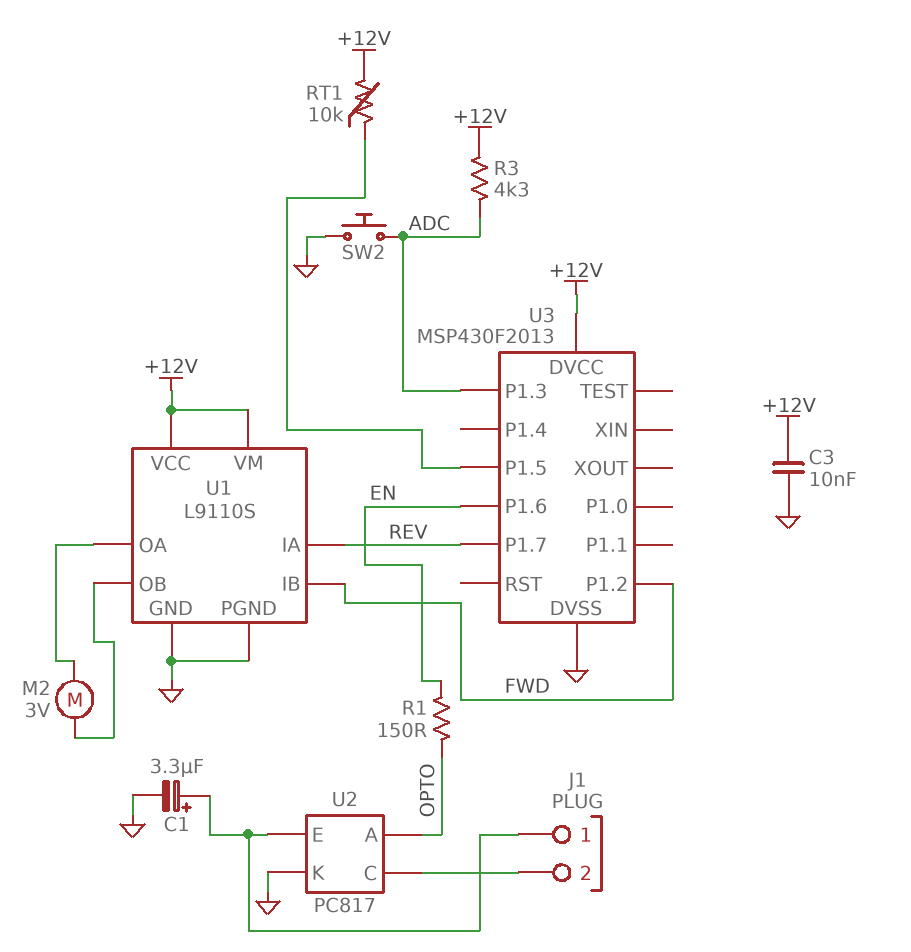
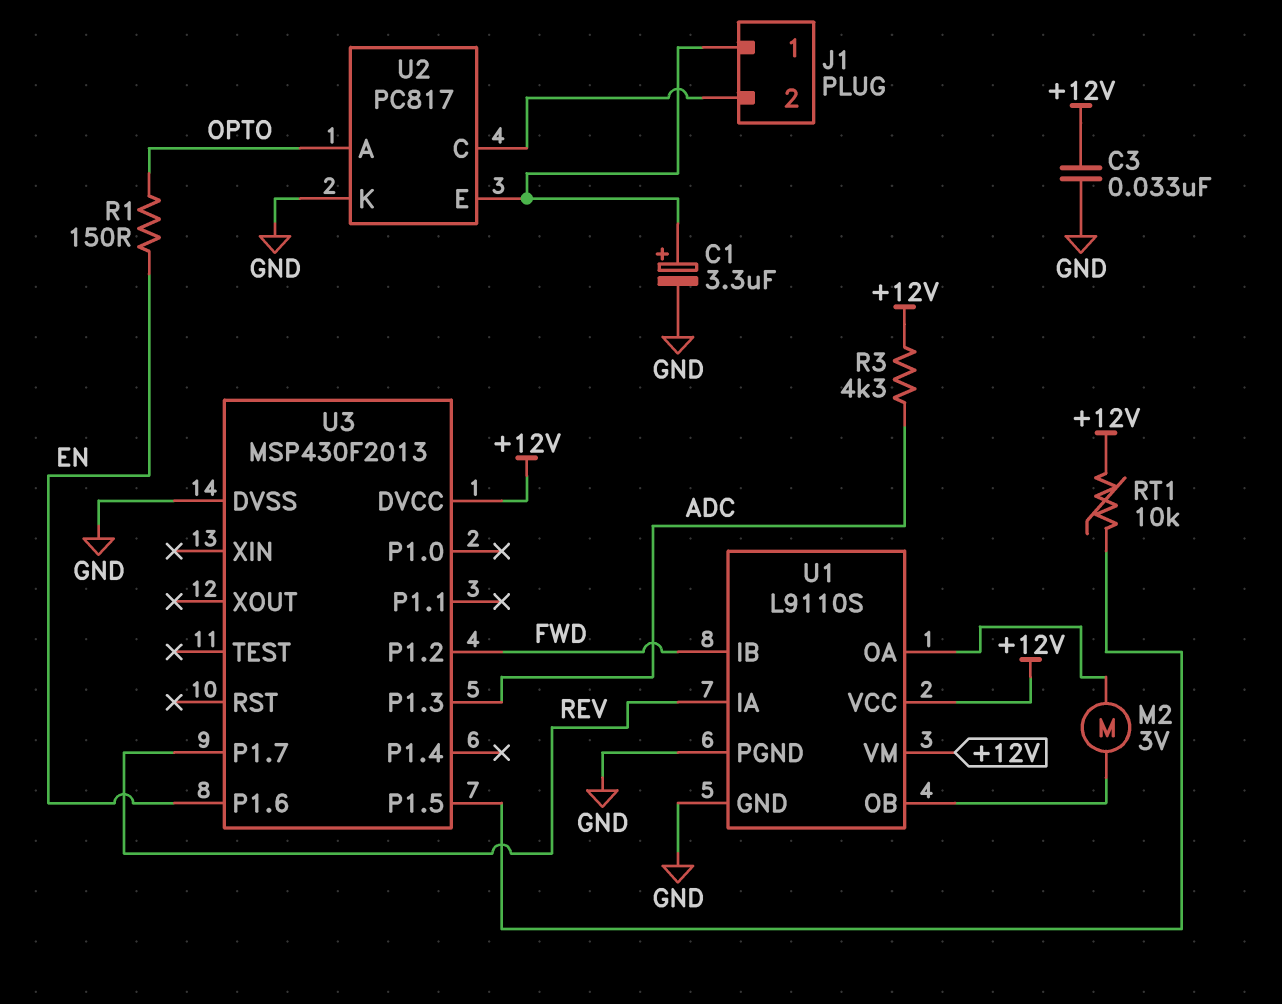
C3: 10nF (+12V, GND) -> 33nF (+12V, GND)
SW2: button (ADC, GND) -> none

